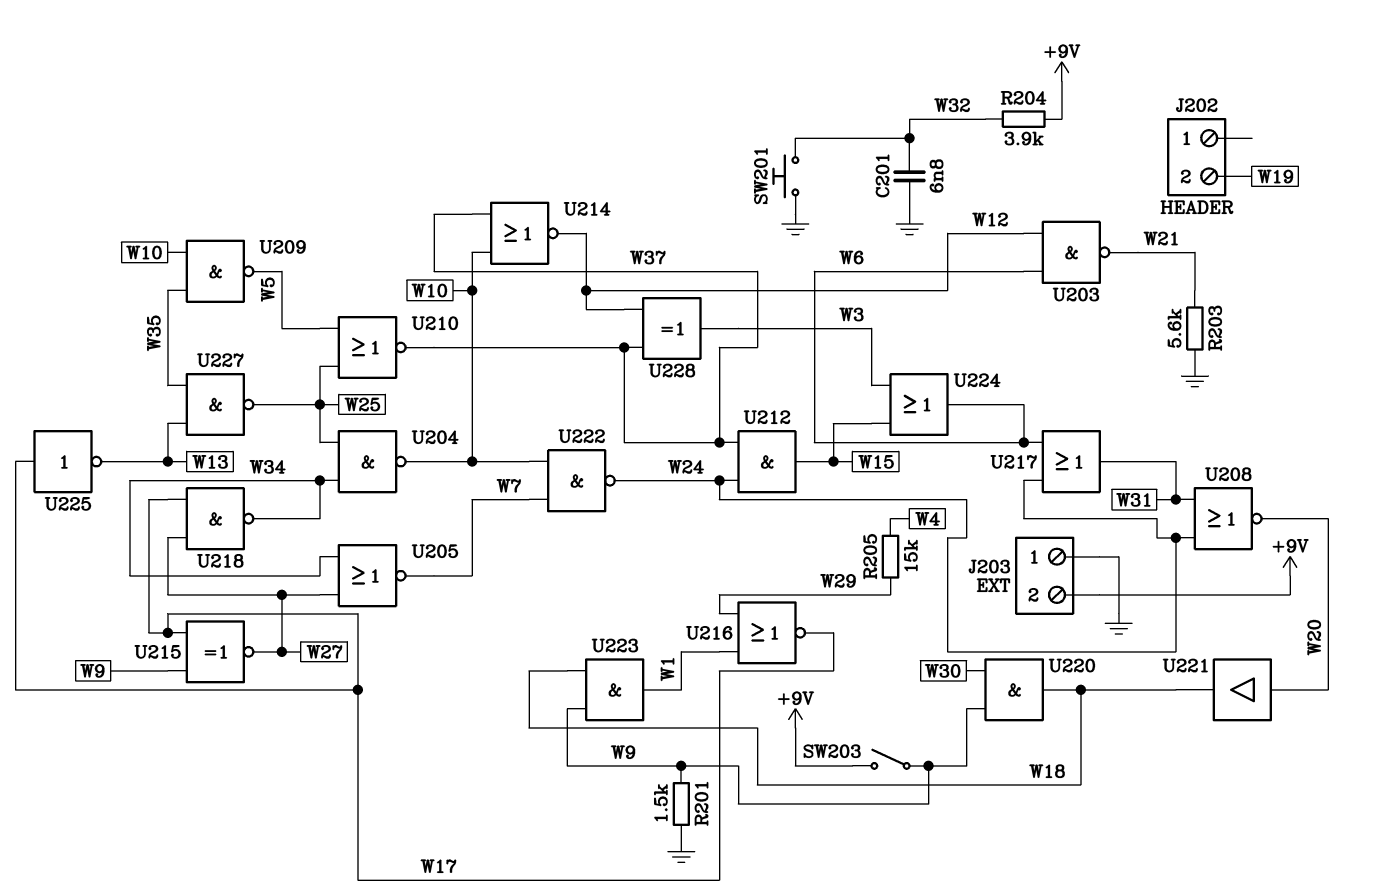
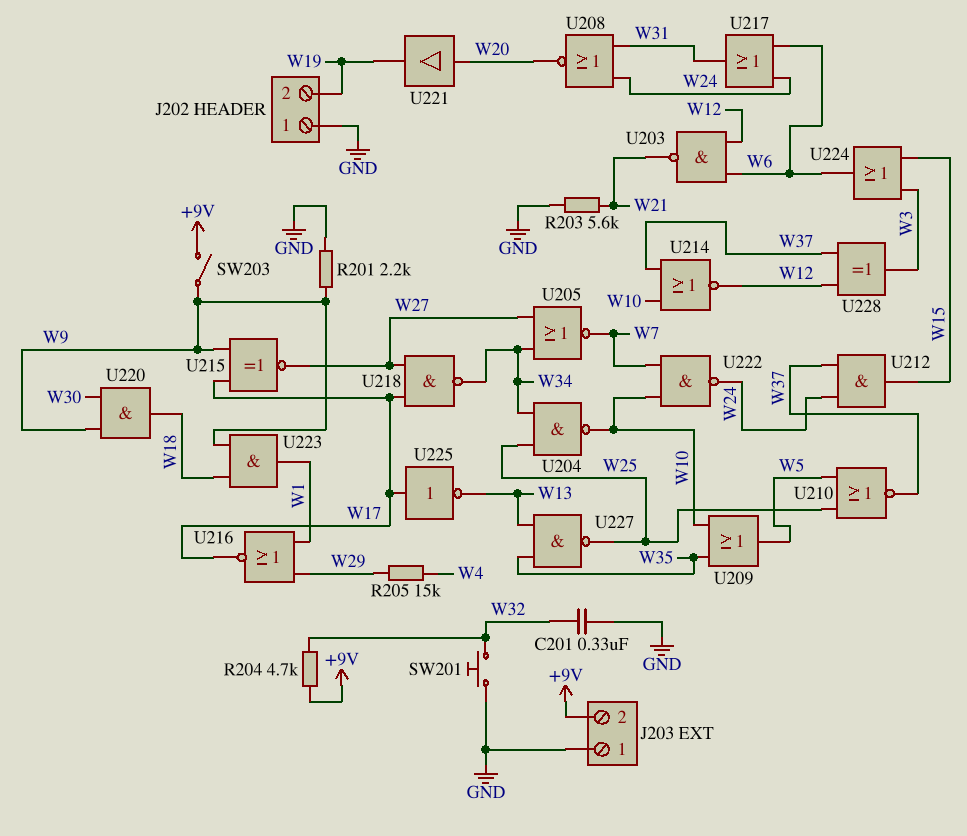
C201: 6.8nF (GND, W32) -> 330nF (GND, W32)
J202 pin 1: none -> GND
R201: 1.5k (GND, W9) -> 2.2k (GND, W9)
R204: 3.9k (+9V, W32) -> 4.7k (+9V, W32)
U209: NAND (in W10, in W35, out W5) -> OR (in W10, in W35, out W5)
U221: buffer (in W20, out W18) -> buffer (in W20, out W19)

